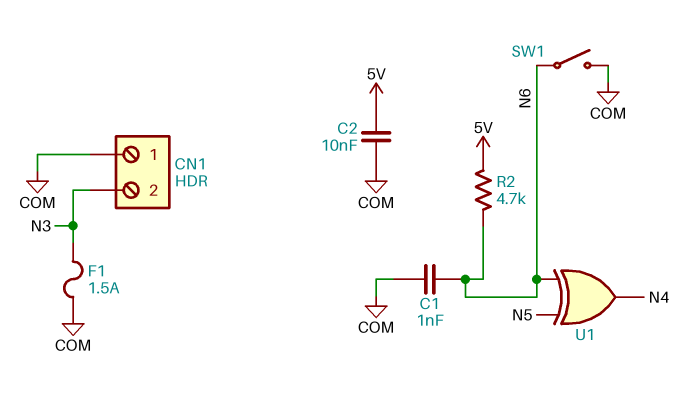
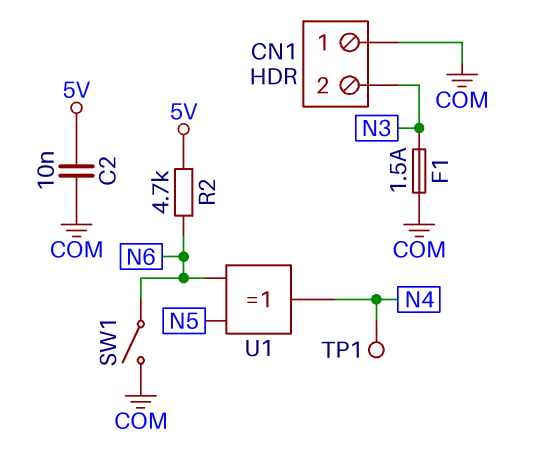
C1: 1nF (COM, N6) -> none
TP1: none -> test point (N4)

